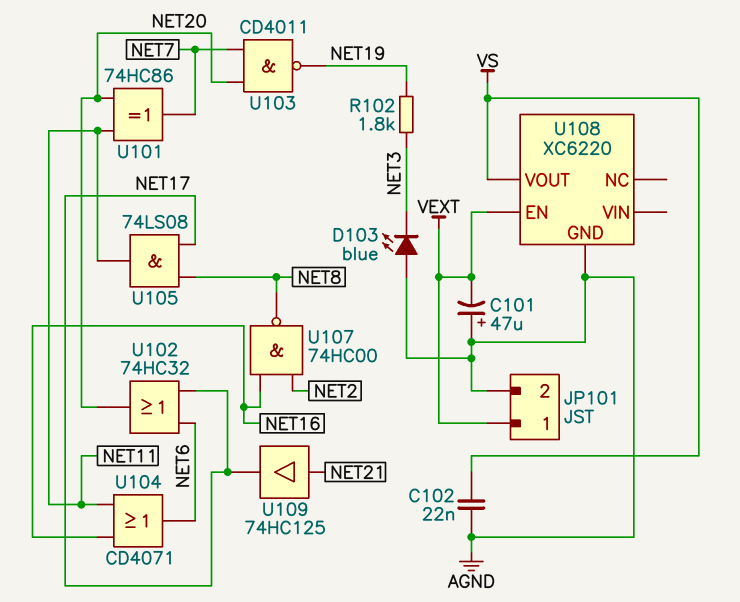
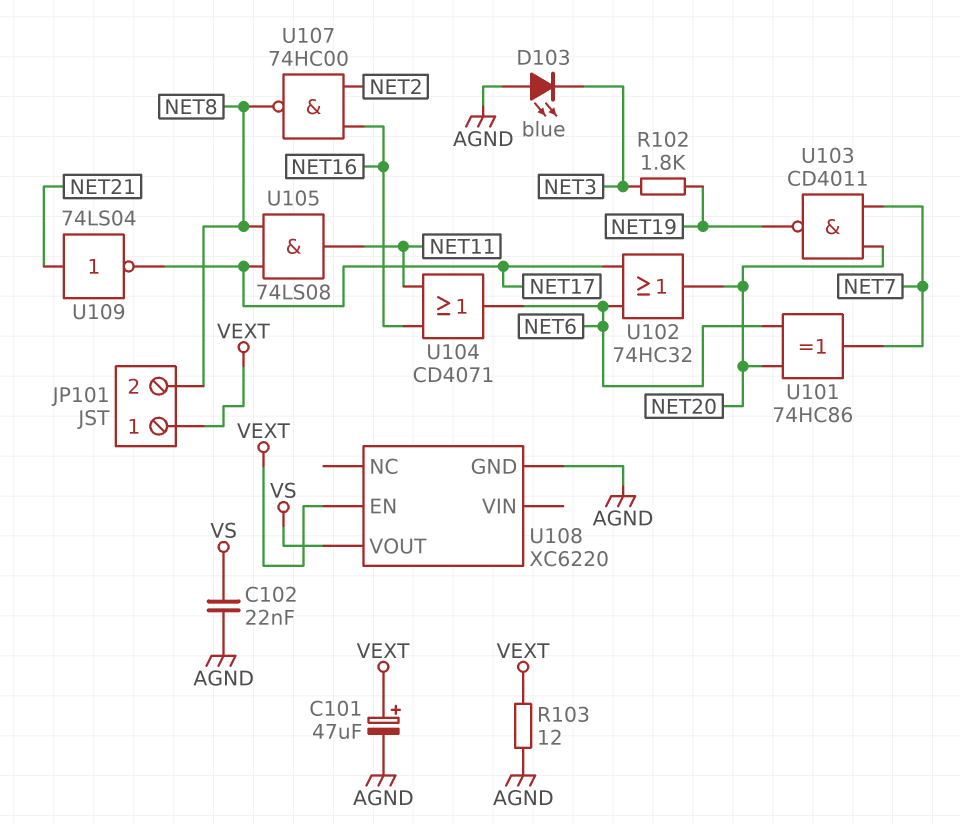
C101: 47uF (plus AGND, minus VEXT) -> 47uF (plus VEXT, minus AGND)
JP101 pin 2: AGND -> NET8
R103: none -> 12 (AGND, VEXT)
U101: XOR 74HC86 (in NET11, in NET20, out NET7) -> XOR 74HC86 (in NET6, in NET20, out NET7)
U109: buffer 74HC125 (in NET21, out NET17) -> NOT 74LS04 (in NET21, out NET17)

